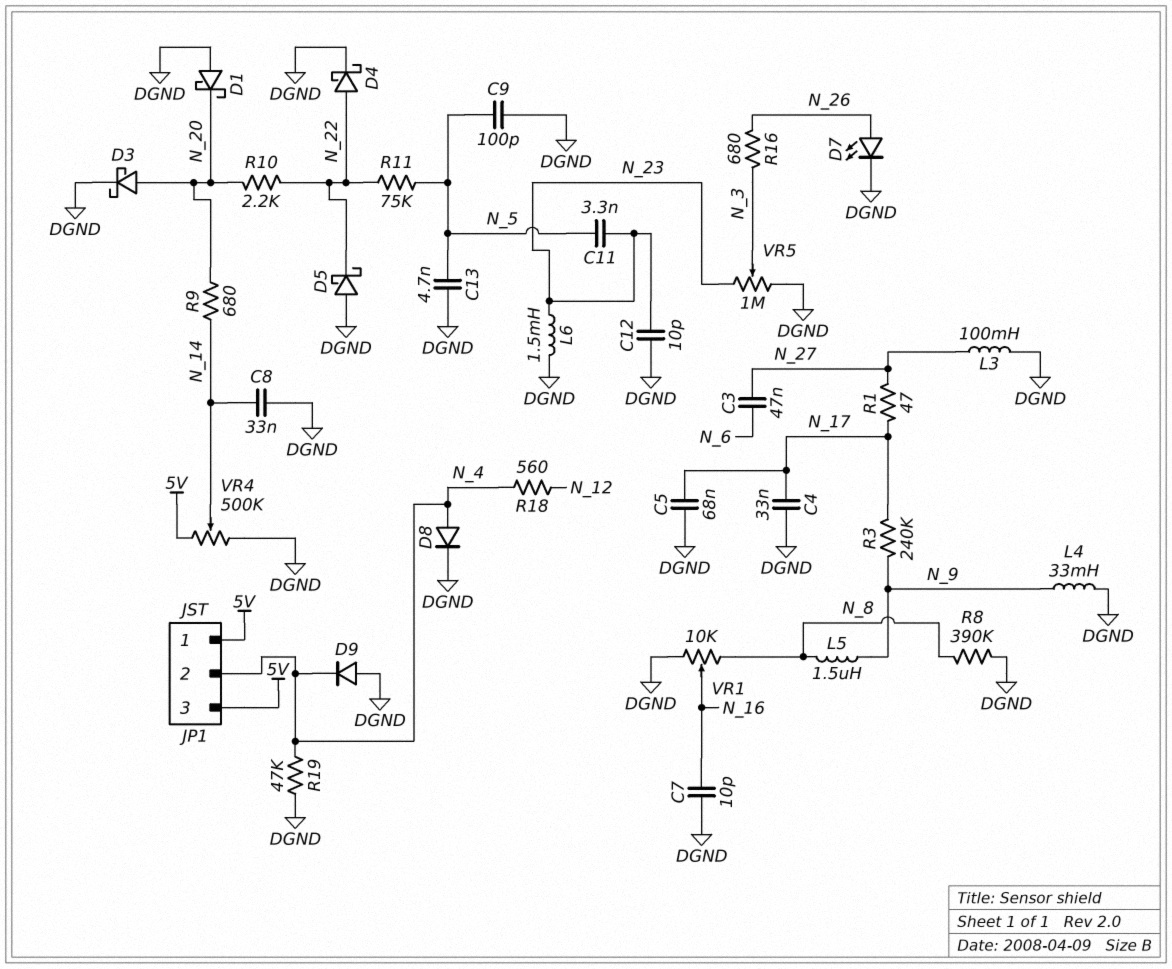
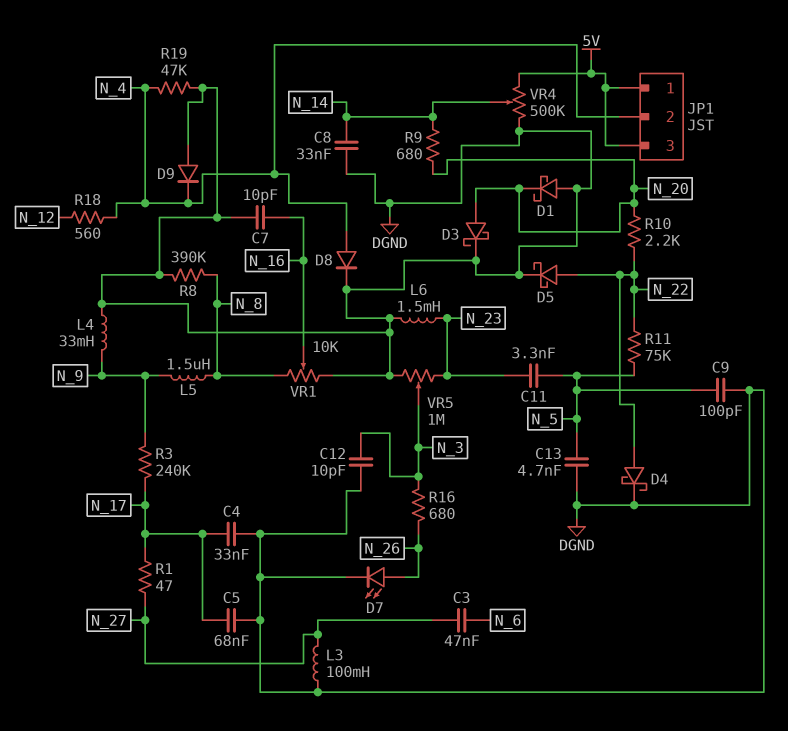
C12: 10pF (DGND, N_23) -> 10pF (DGND, N_3)
D5: schottky (A DGND, K N_22) -> schottky (A N_22, K DGND)

